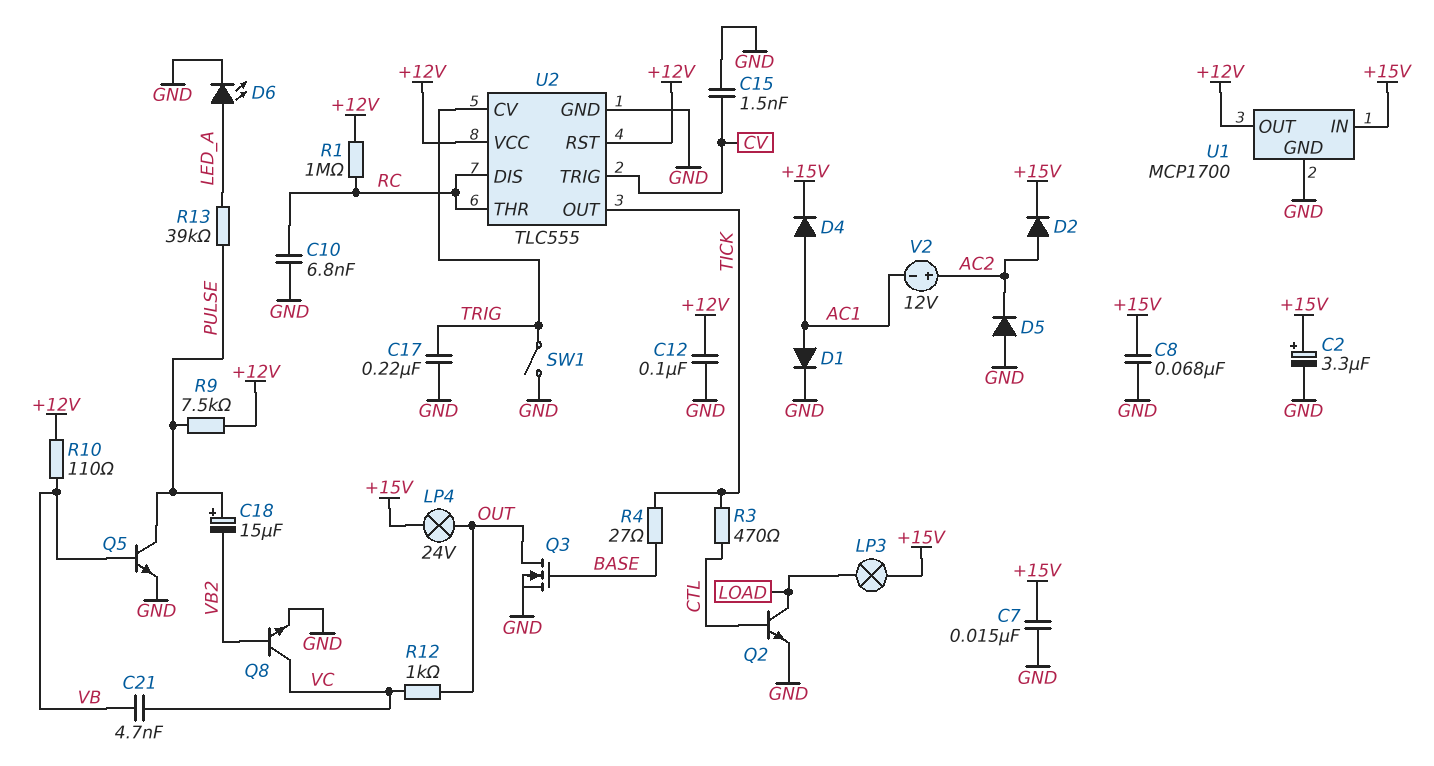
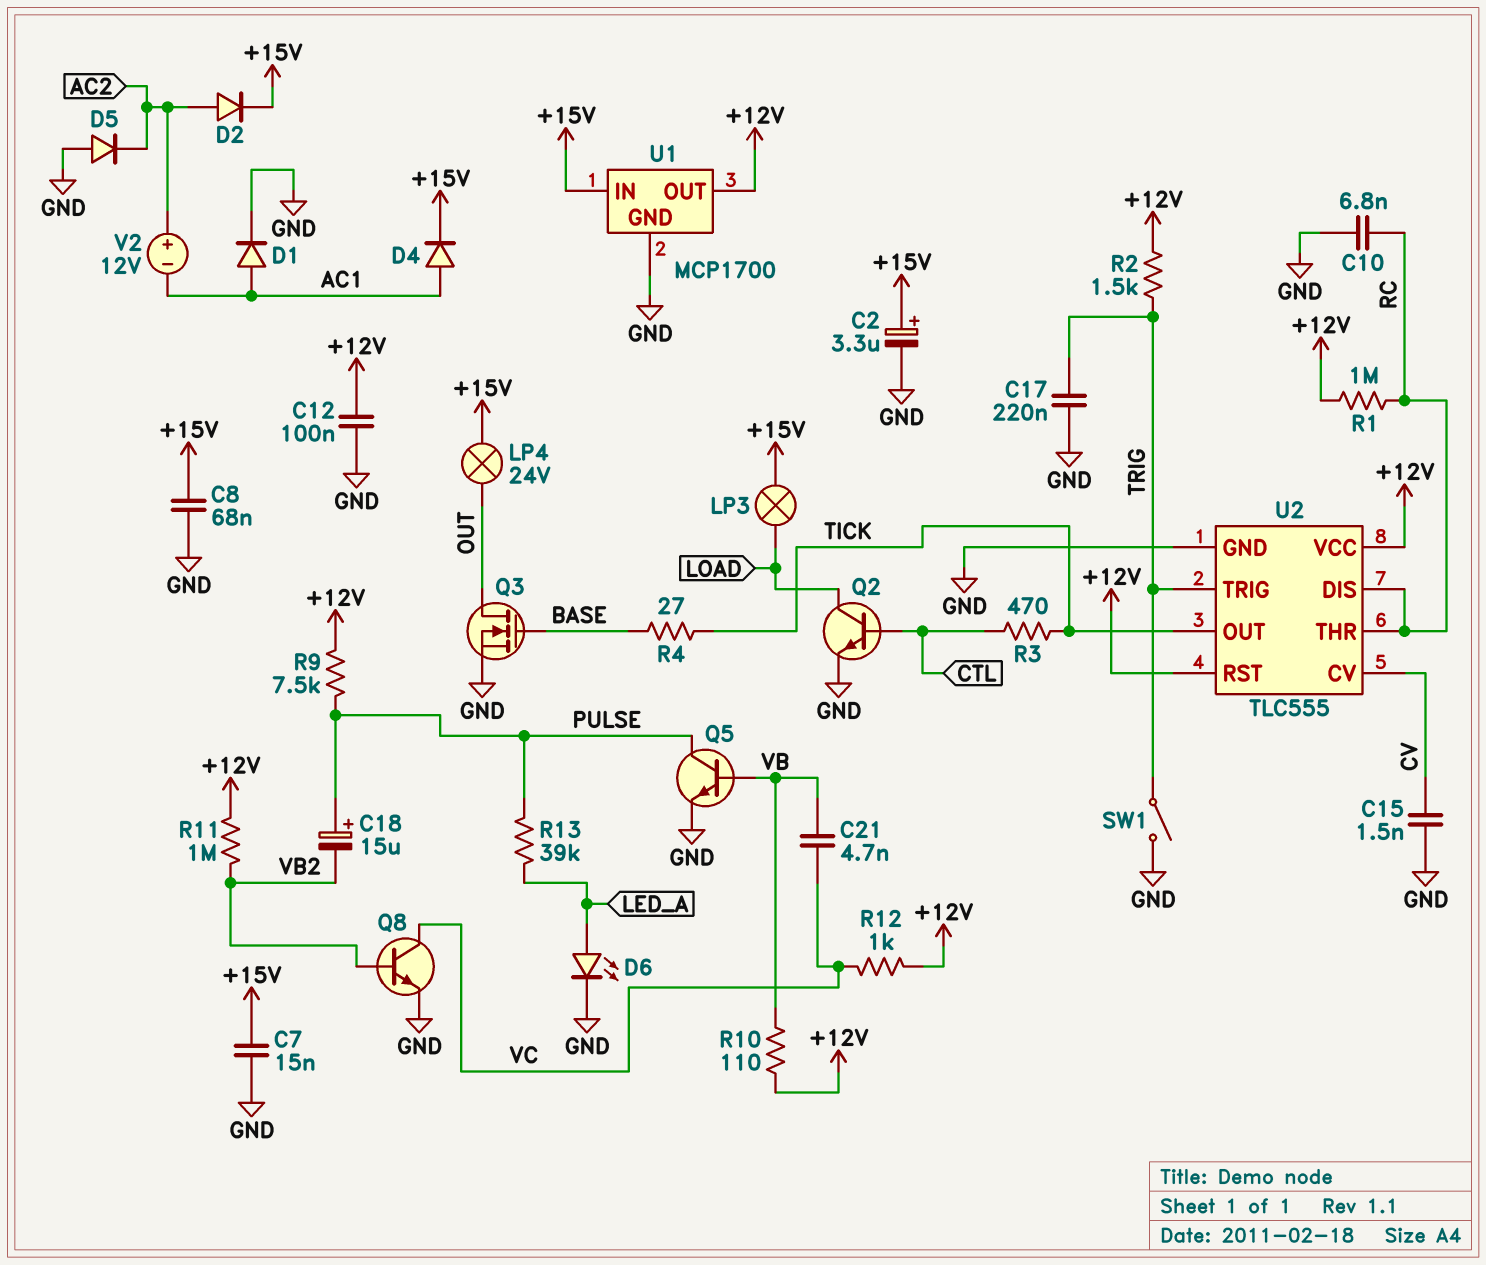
R2: none -> 1.5k (+12V, TRIG)
R11: none -> 1M (+12V, VB2)
R12: 1k (OUT, VC) -> 1k (+12V, VC)
U2 pin CV: TRIG -> CV
U2 pin TRIG: CV -> TRIG

